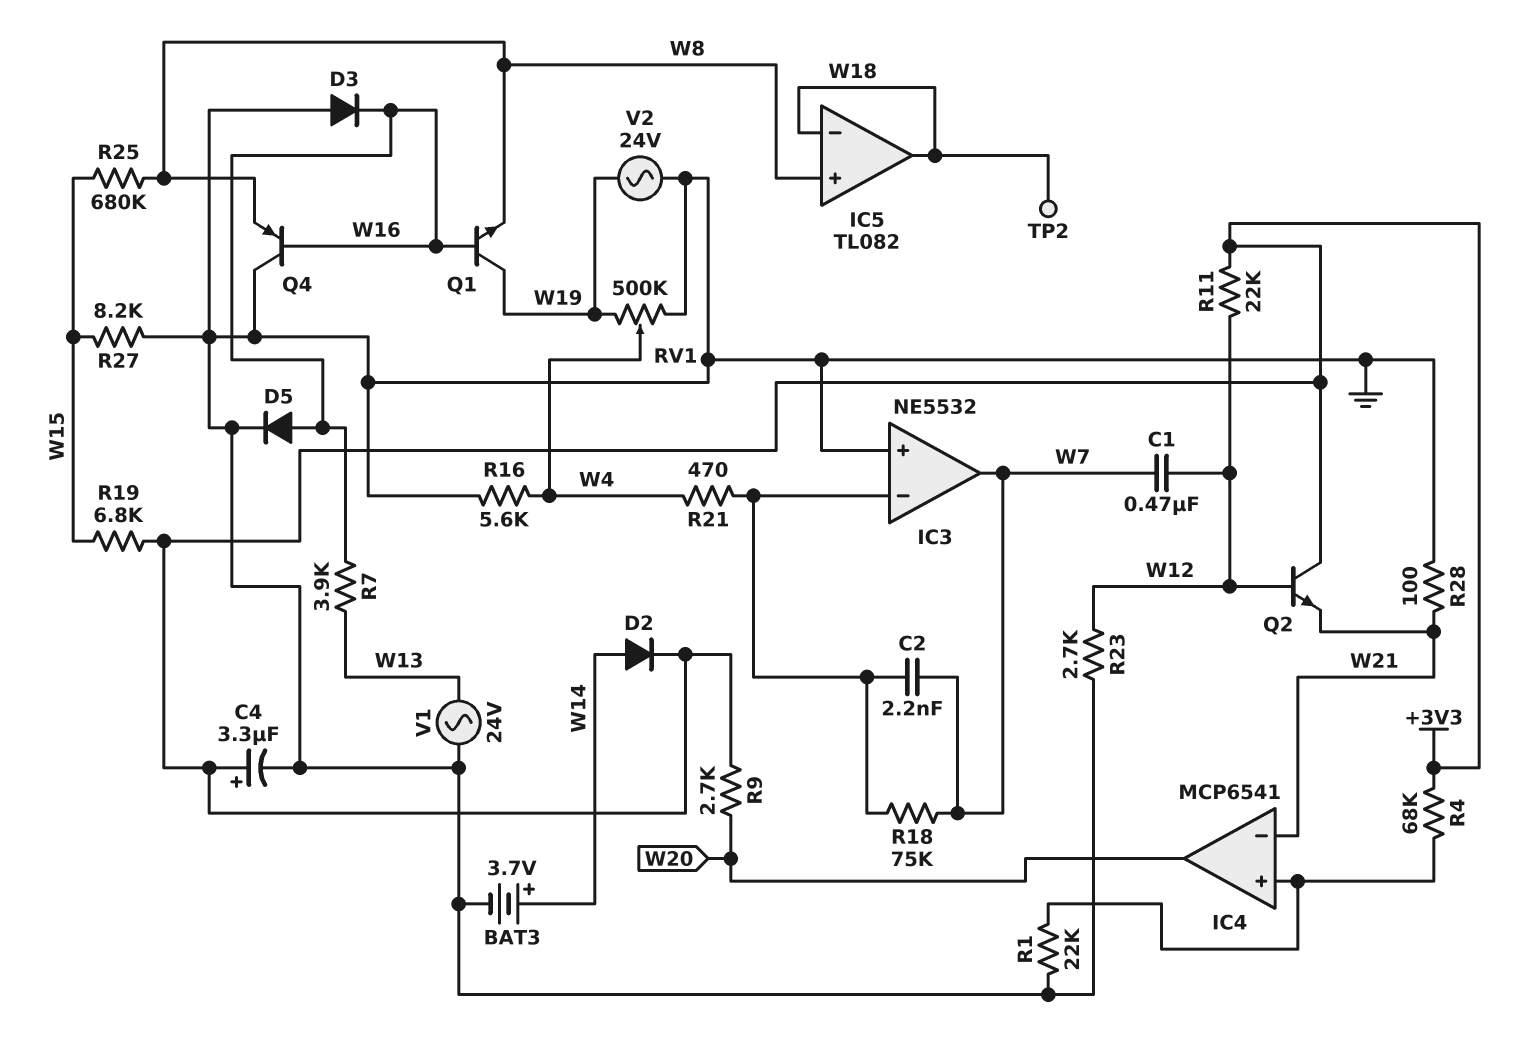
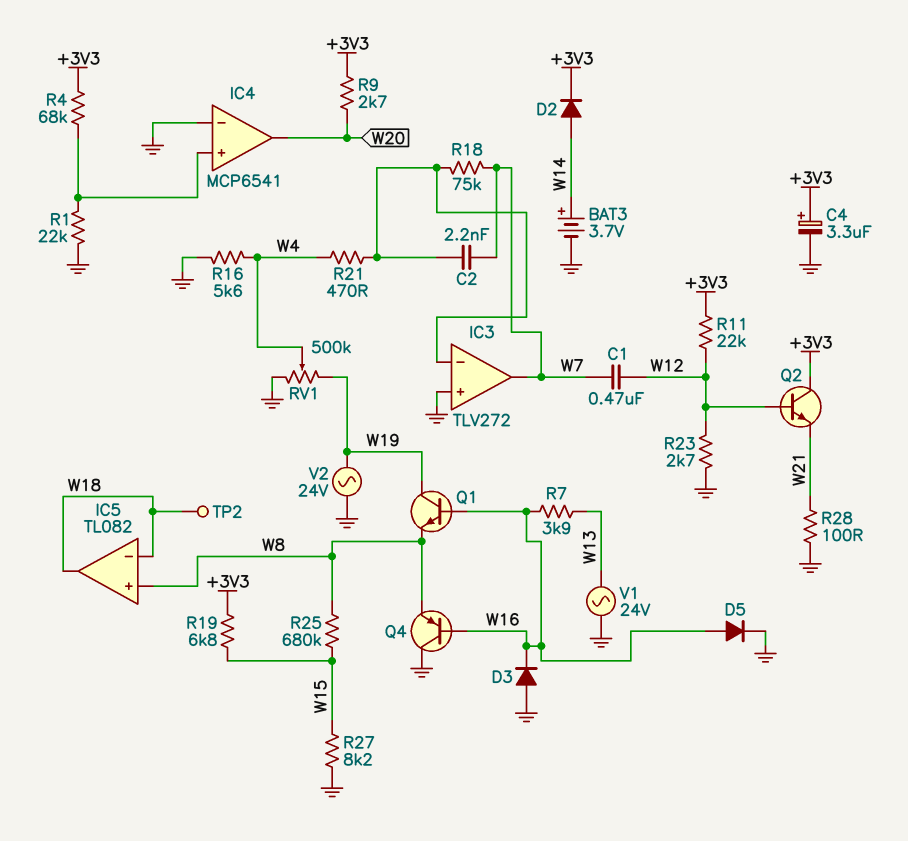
IC3: NE5532 -> TLV272
IC4 pin in-: W21 -> GND

